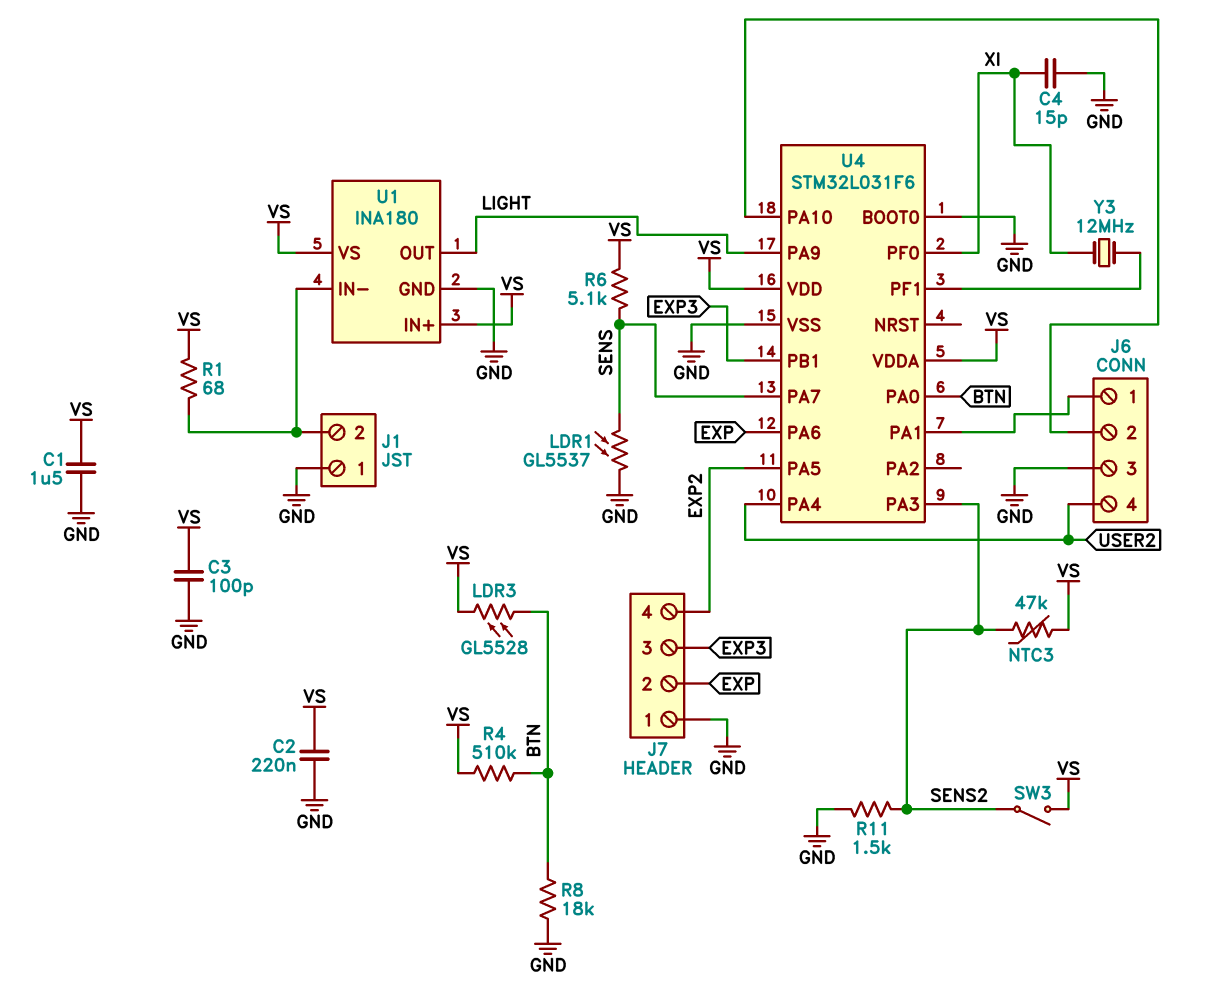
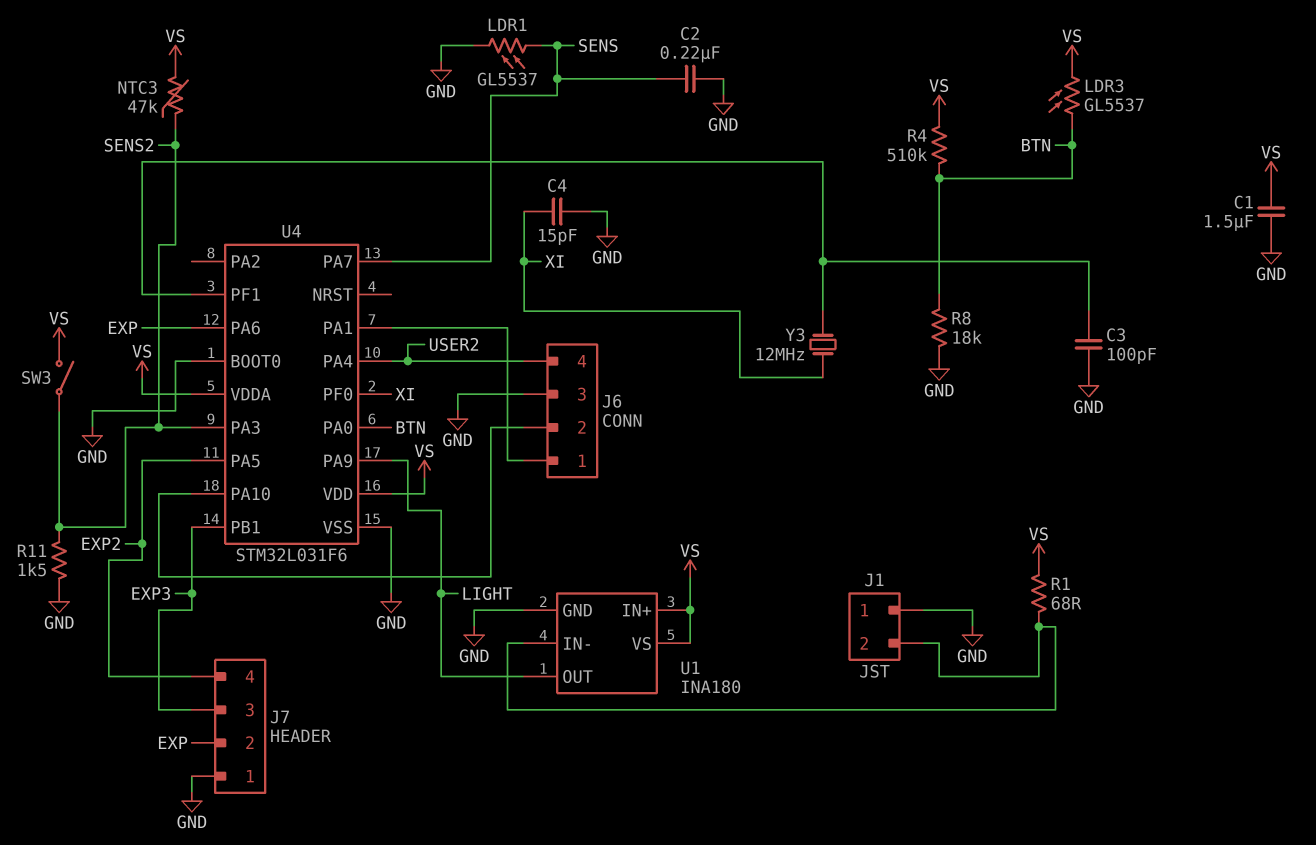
C2: 220nF (GND, VS) -> 220nF (GND, SENS)
C3: 100pF (GND, VS) -> 100pF (GND, U4/PF1)
LDR3: GL5528 (BTN, VS) -> GL5537 (BTN, VS)
R6: 5.1k (SENS, VS) -> none

